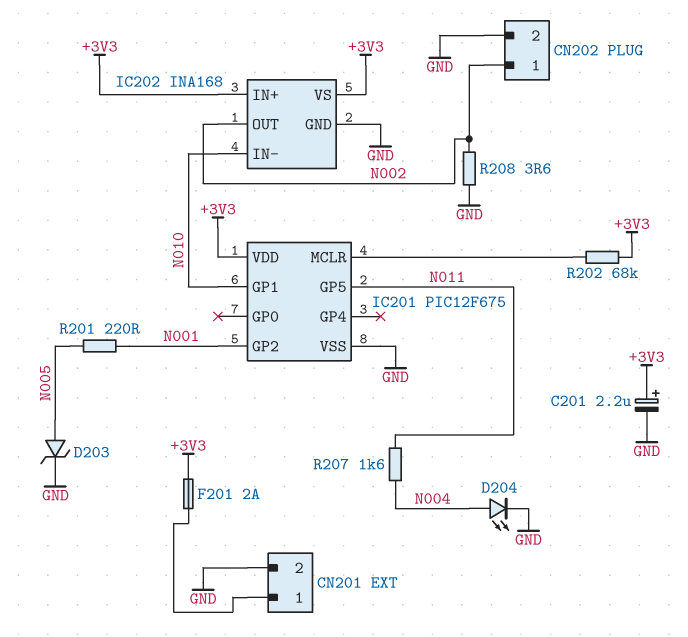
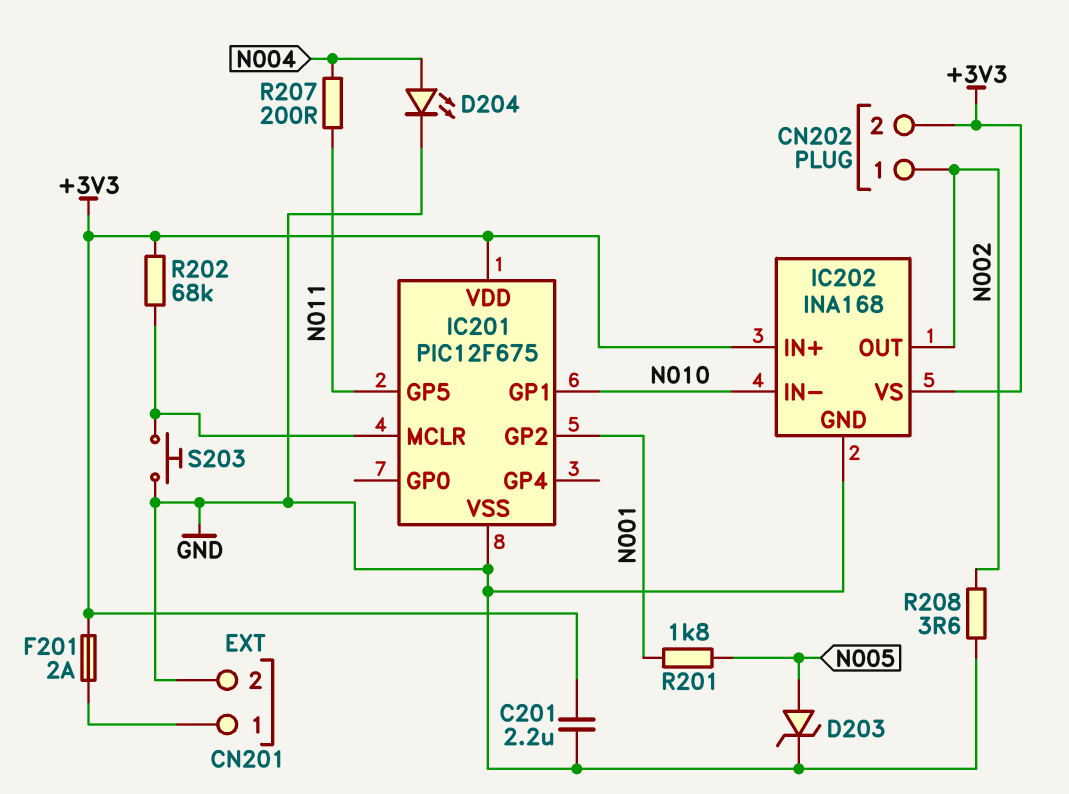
C201: 2.2uF (plus +3V3, minus GND) -> 2.2uF (+3V3, GND)
CN202 pin 2: GND -> +3V3
R201: 220 (N001, N005) -> 1.8k (N001, N005)
R207: 1.6k (N004, N011) -> 200 (N004, N011)
S203: none -> button (GND, IC201/MCLR)

